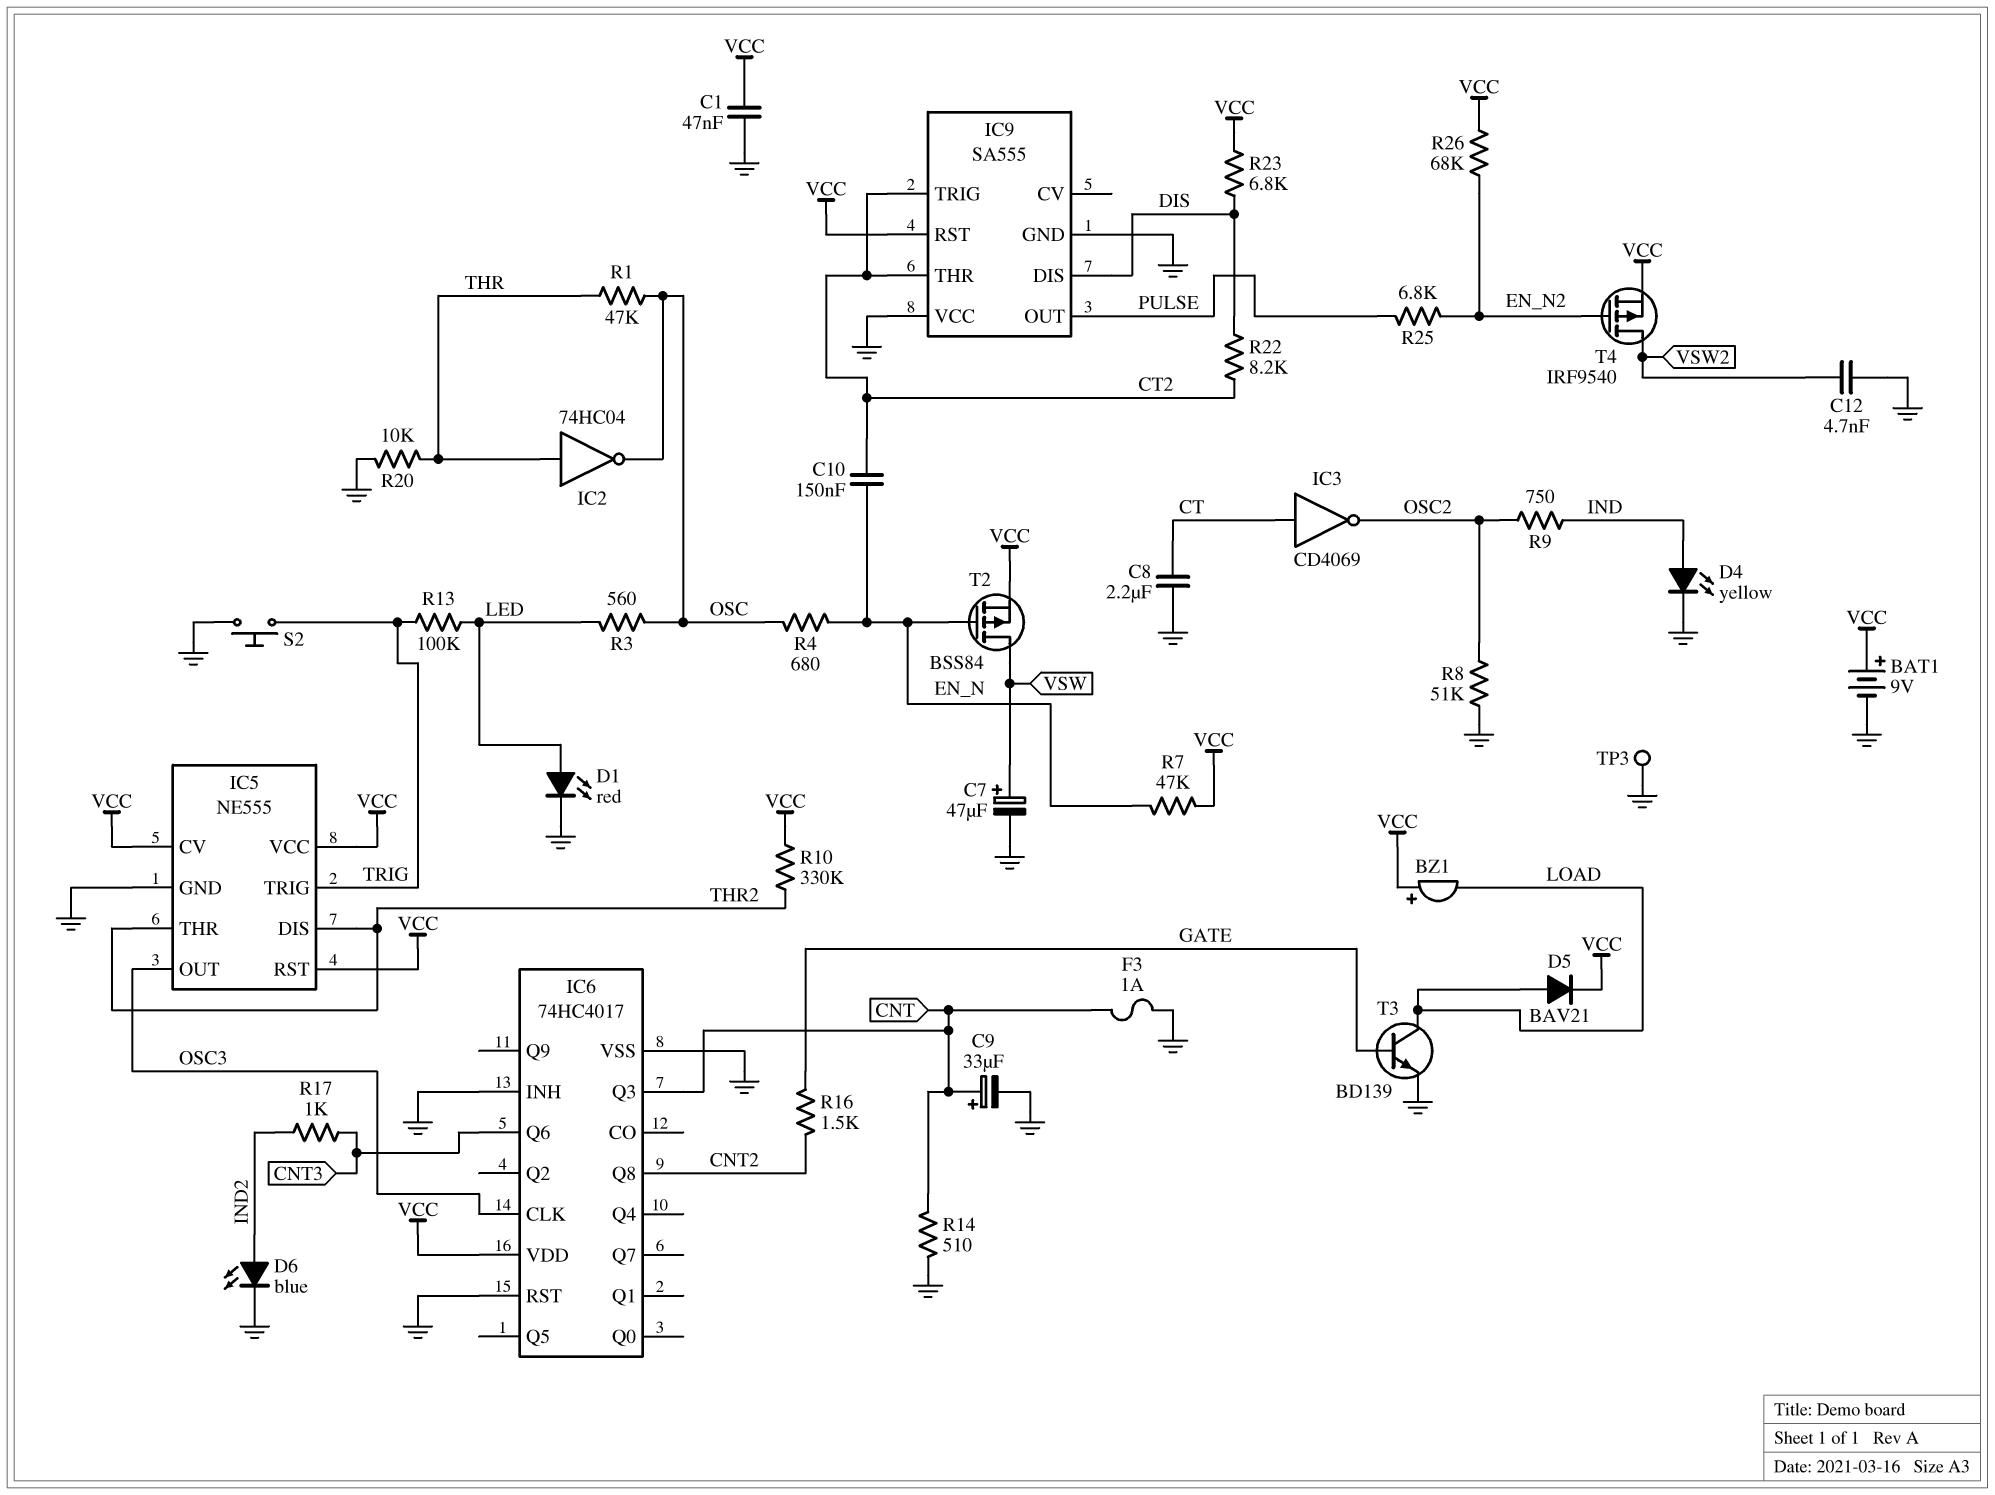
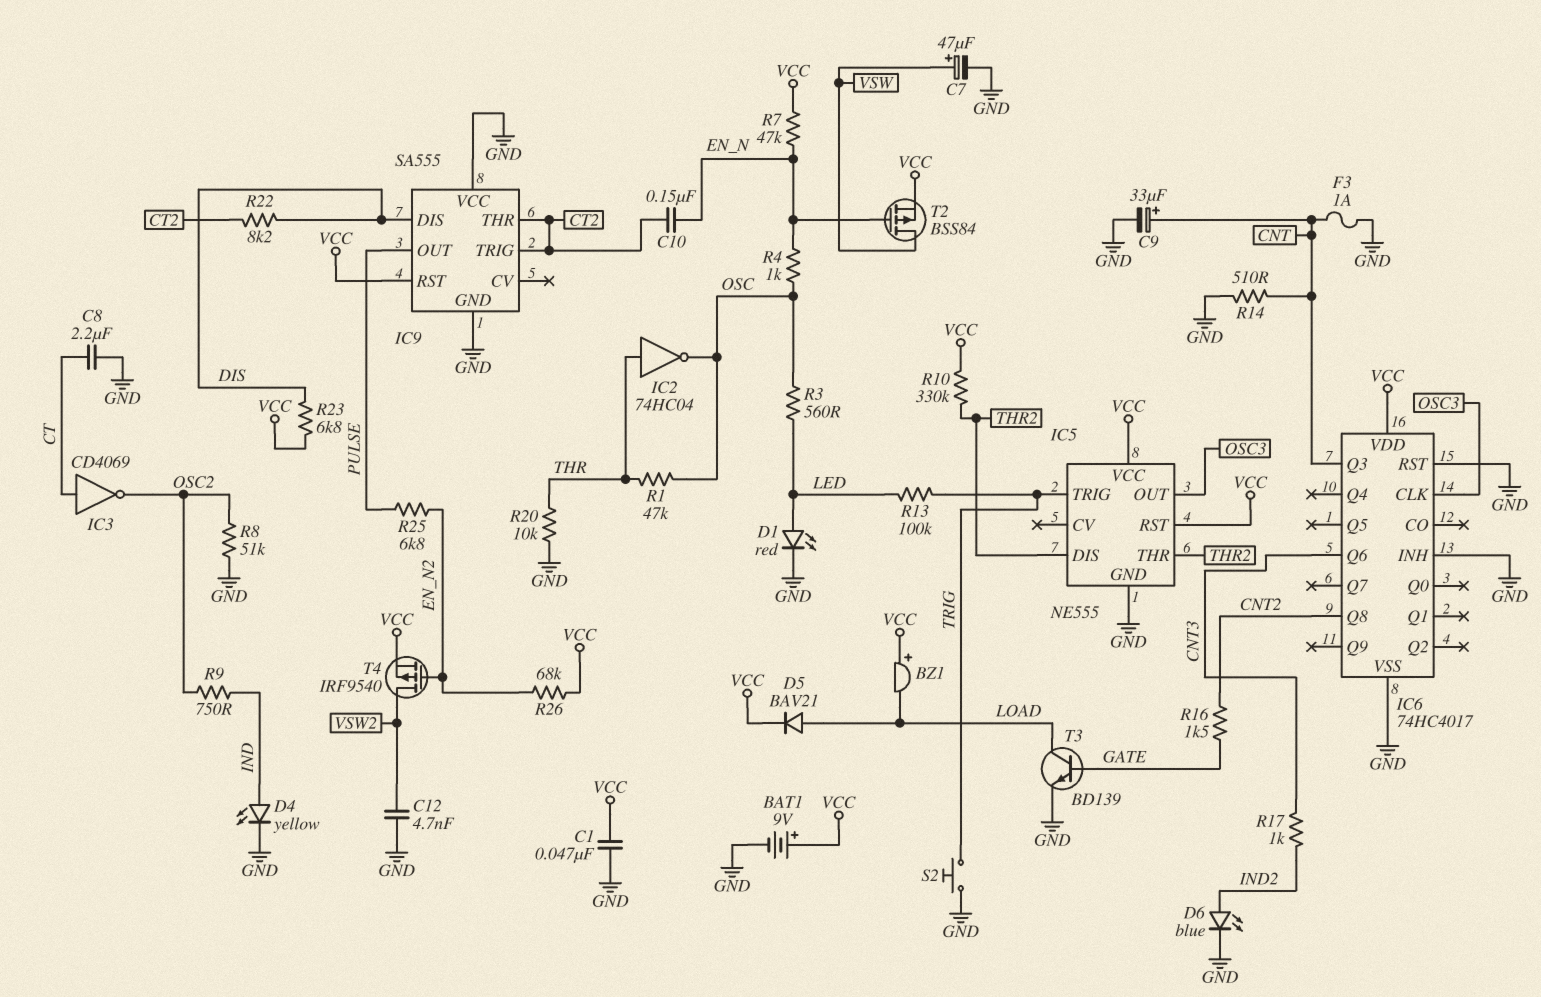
IC5 pin CV: VCC -> none
R4: 680 (EN_N, OSC) -> 1k (EN_N, OSC)
TP3: test point (GND) -> none

